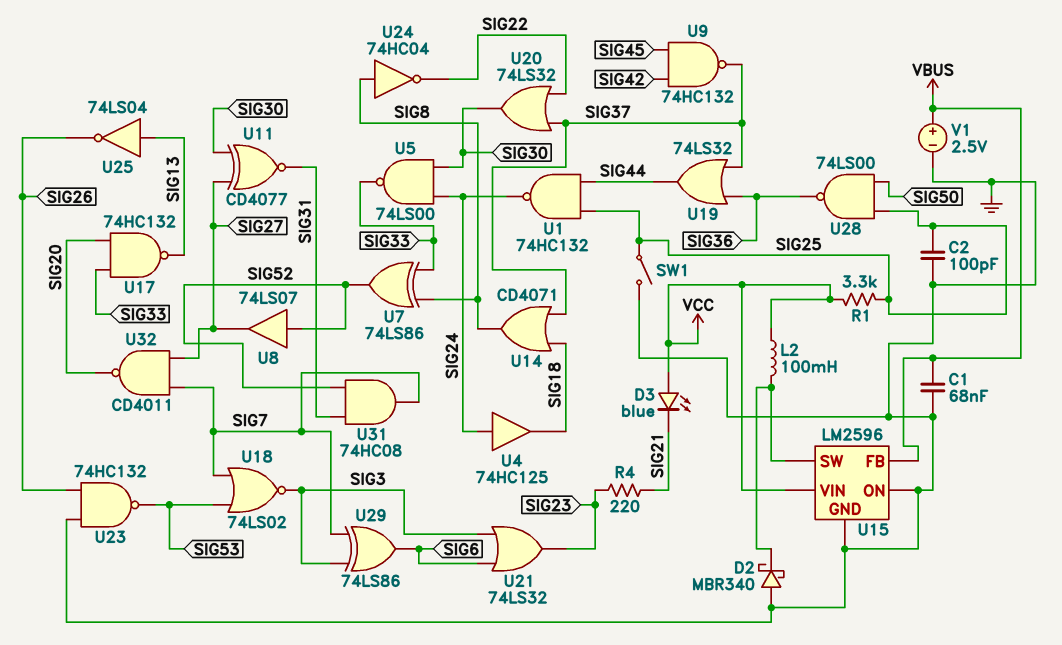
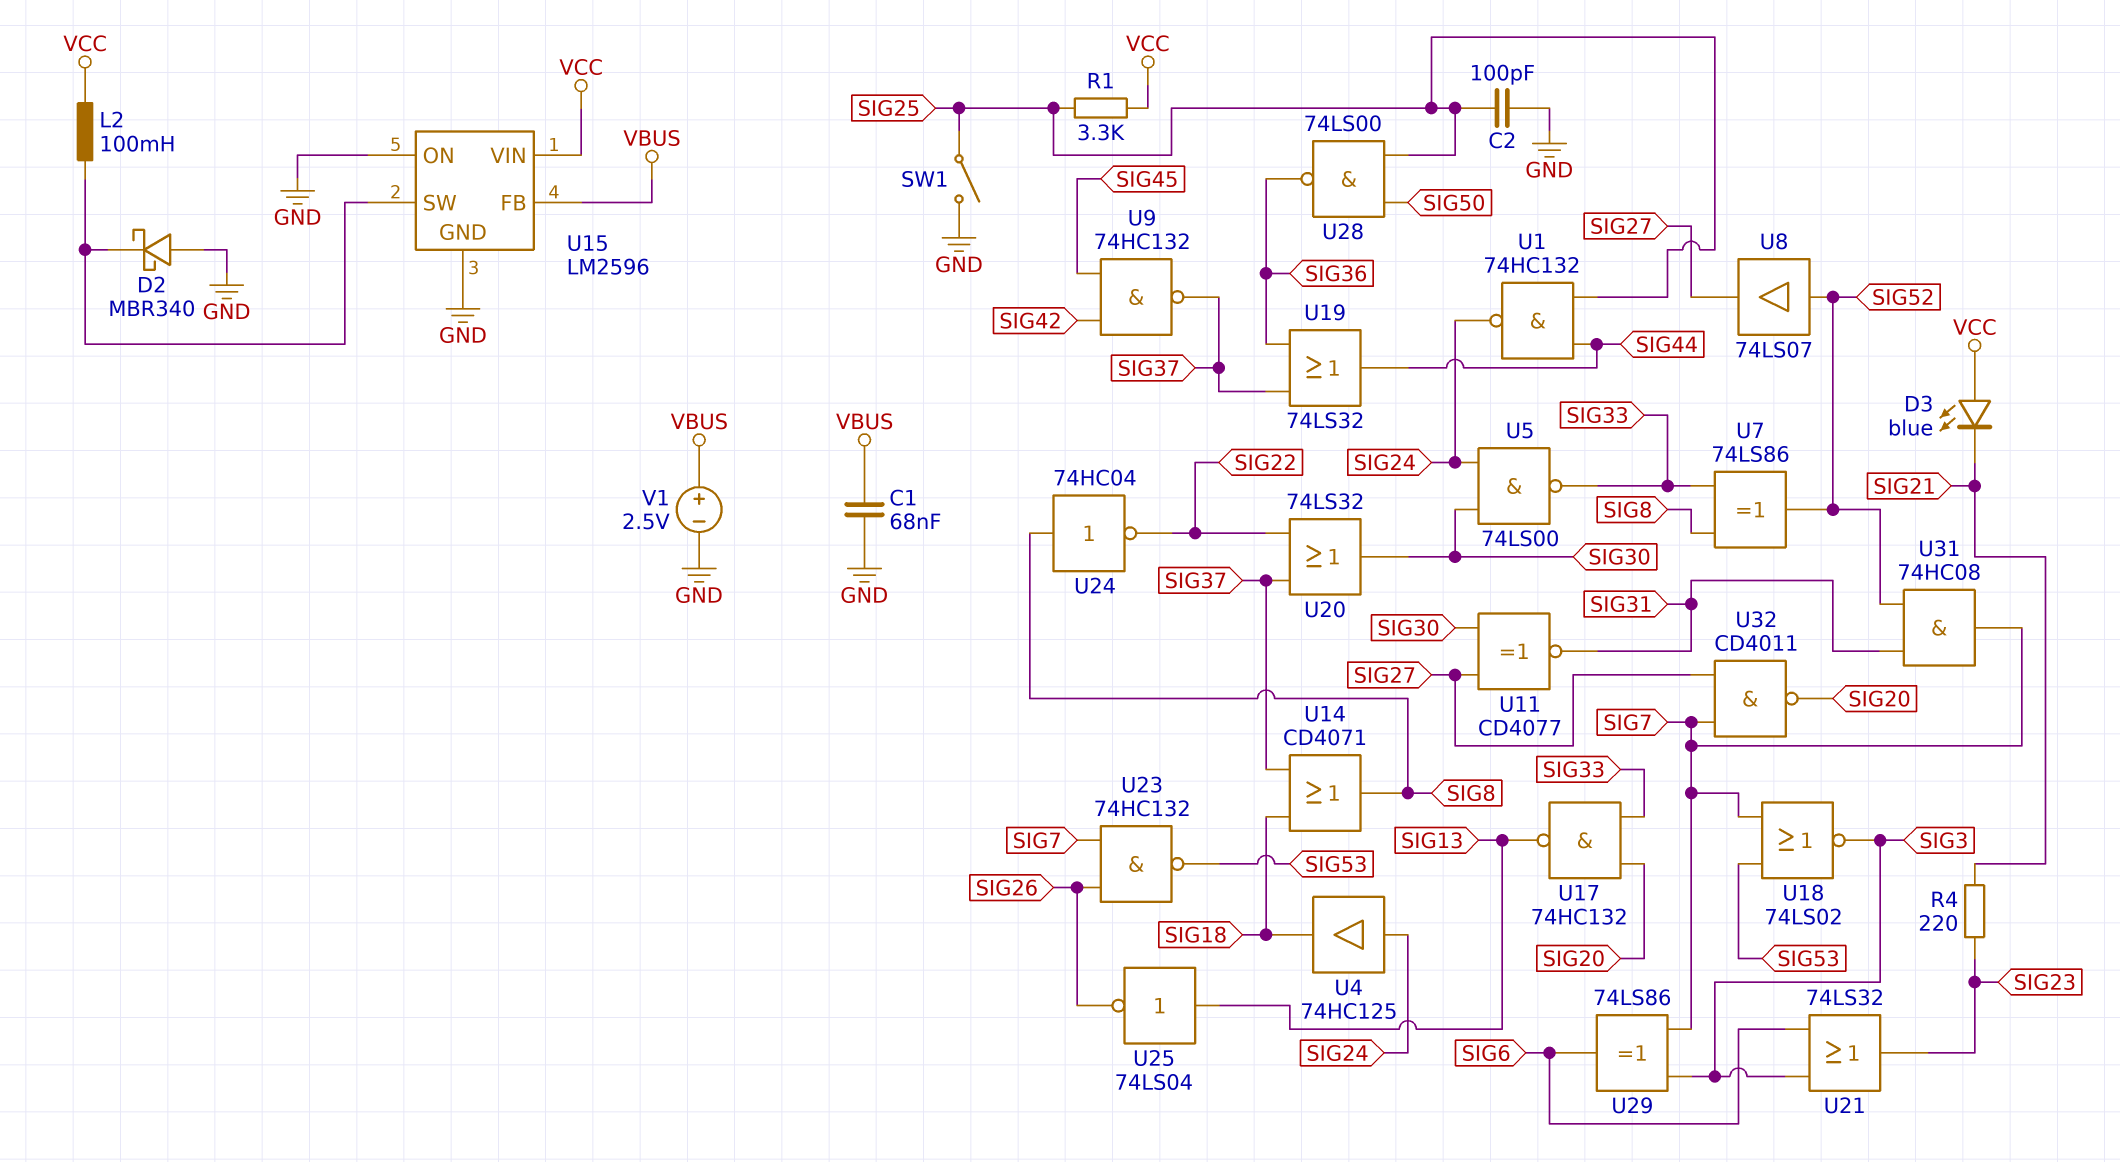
U23: NAND 74HC132 (in GND, in SIG26, out SIG53) -> NAND 74HC132 (in SIG7, in SIG26, out SIG53)

